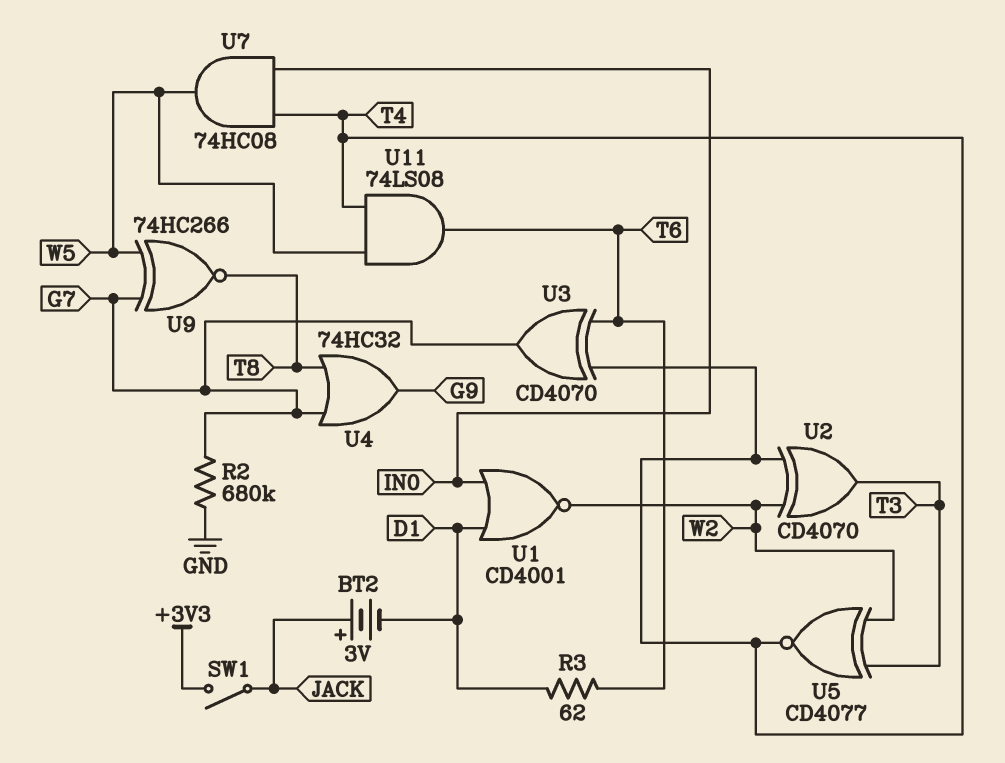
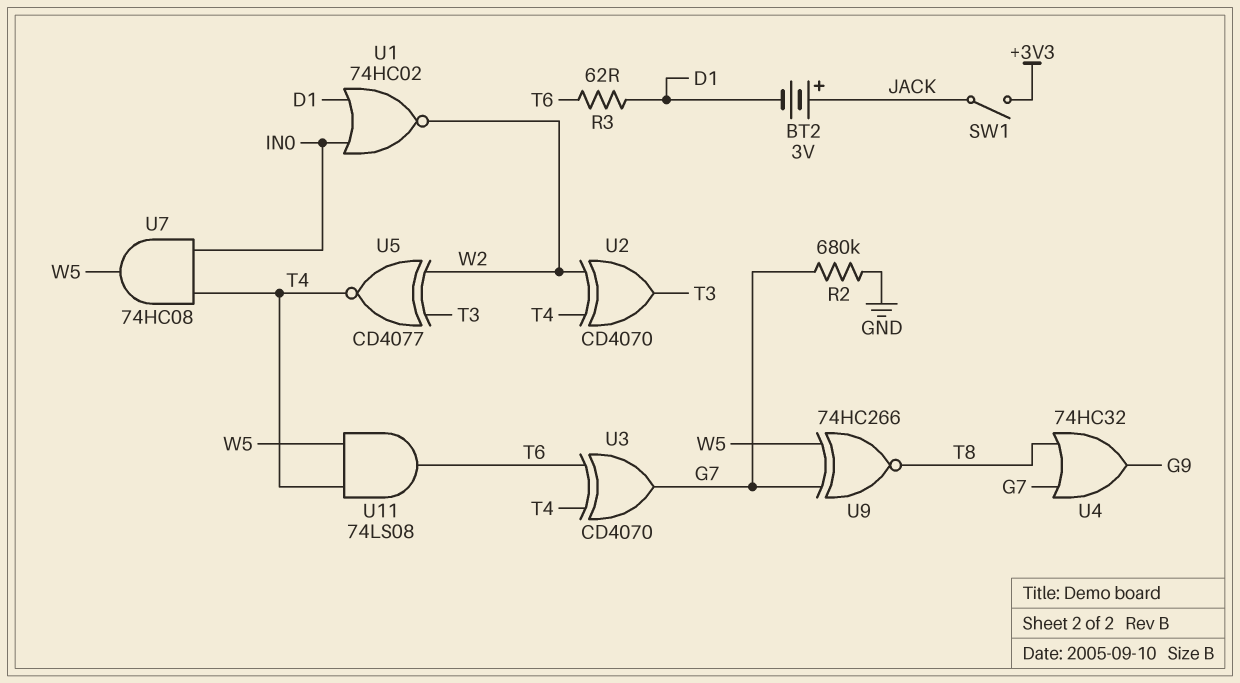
U1: NOR CD4001 (in D1, in IN0, out W2) -> NOR 74HC02 (in D1, in IN0, out W2)

